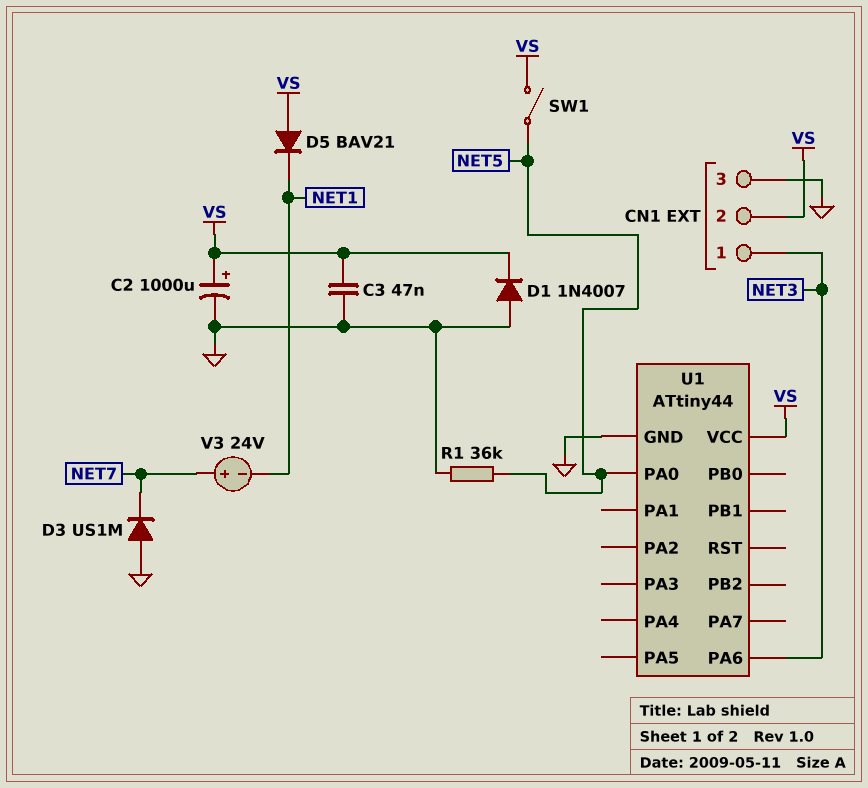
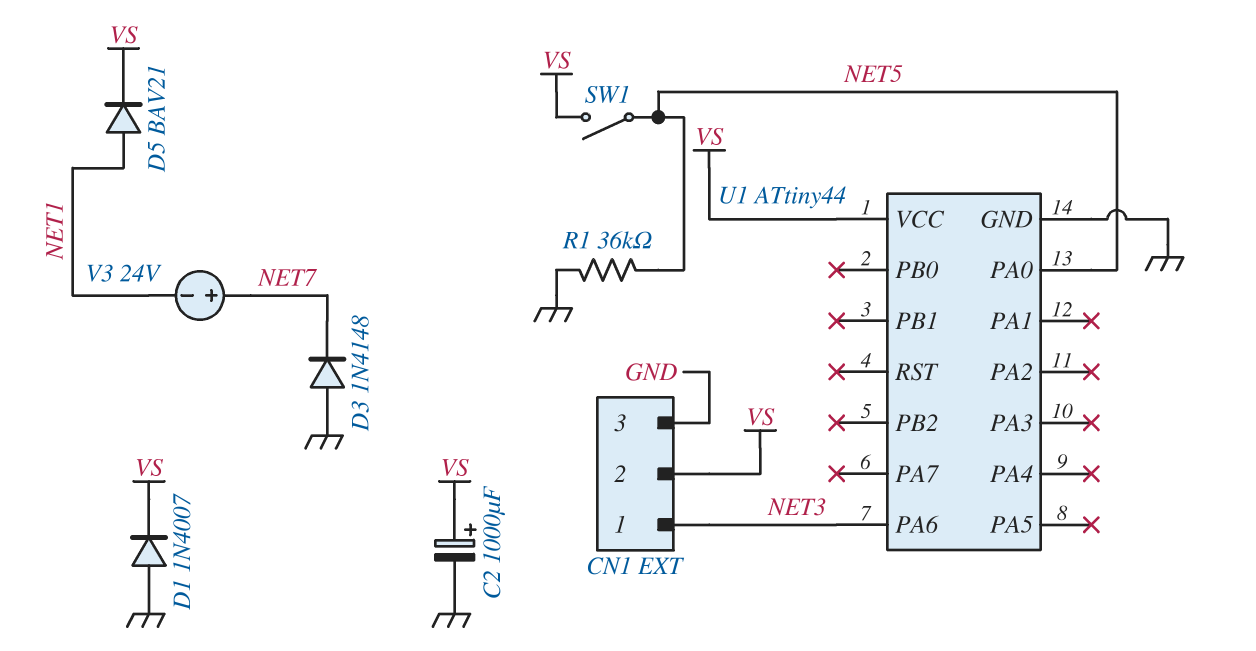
C3: 47nF (GND, VS) -> none
D3: diode US1M (A GND, K NET7) -> diode 1N4148 (A GND, K NET7)
D5: diode BAV21 (A VS, K NET1) -> diode BAV21 (A NET1, K VS)

